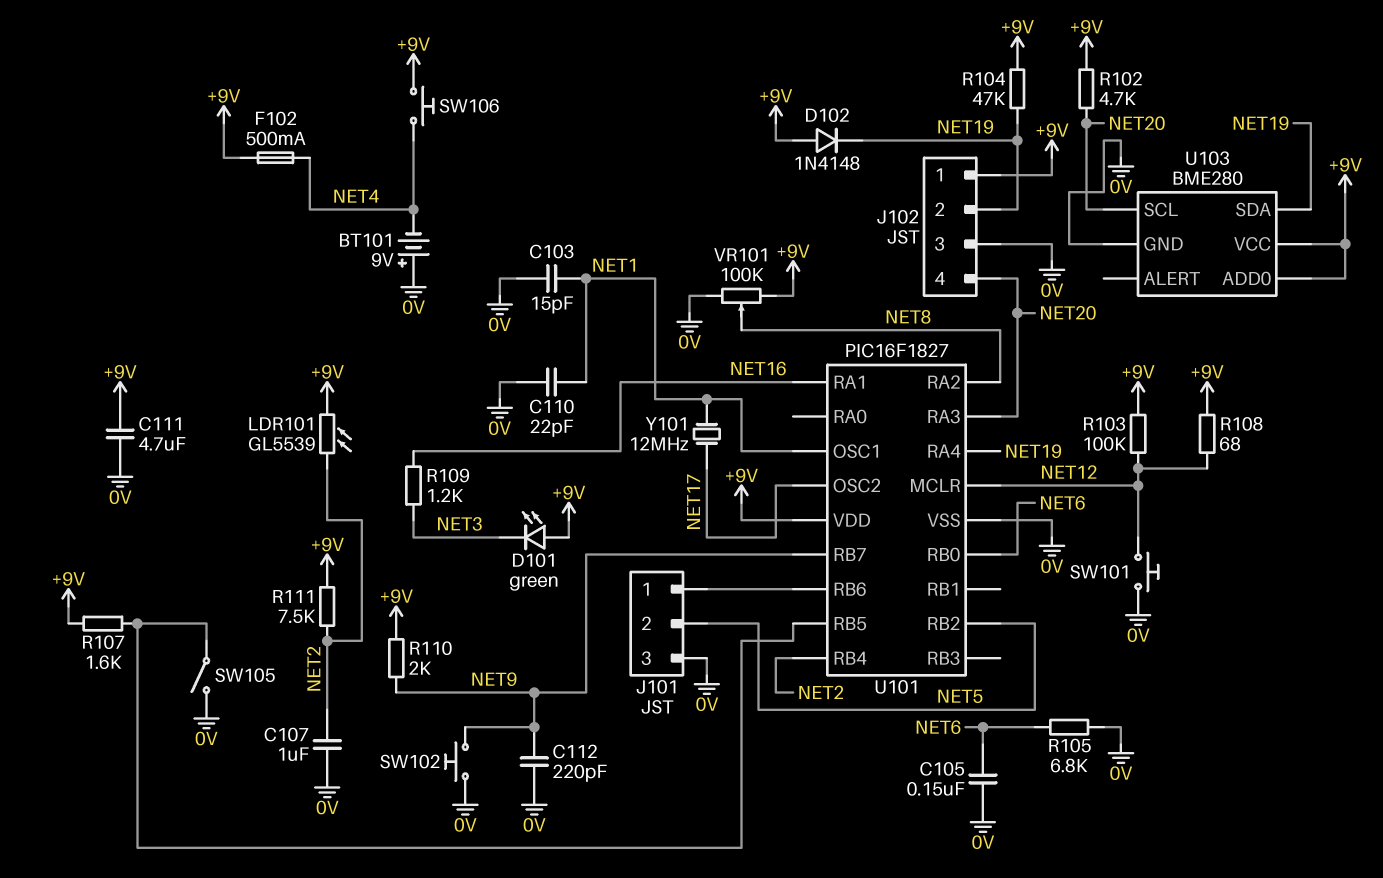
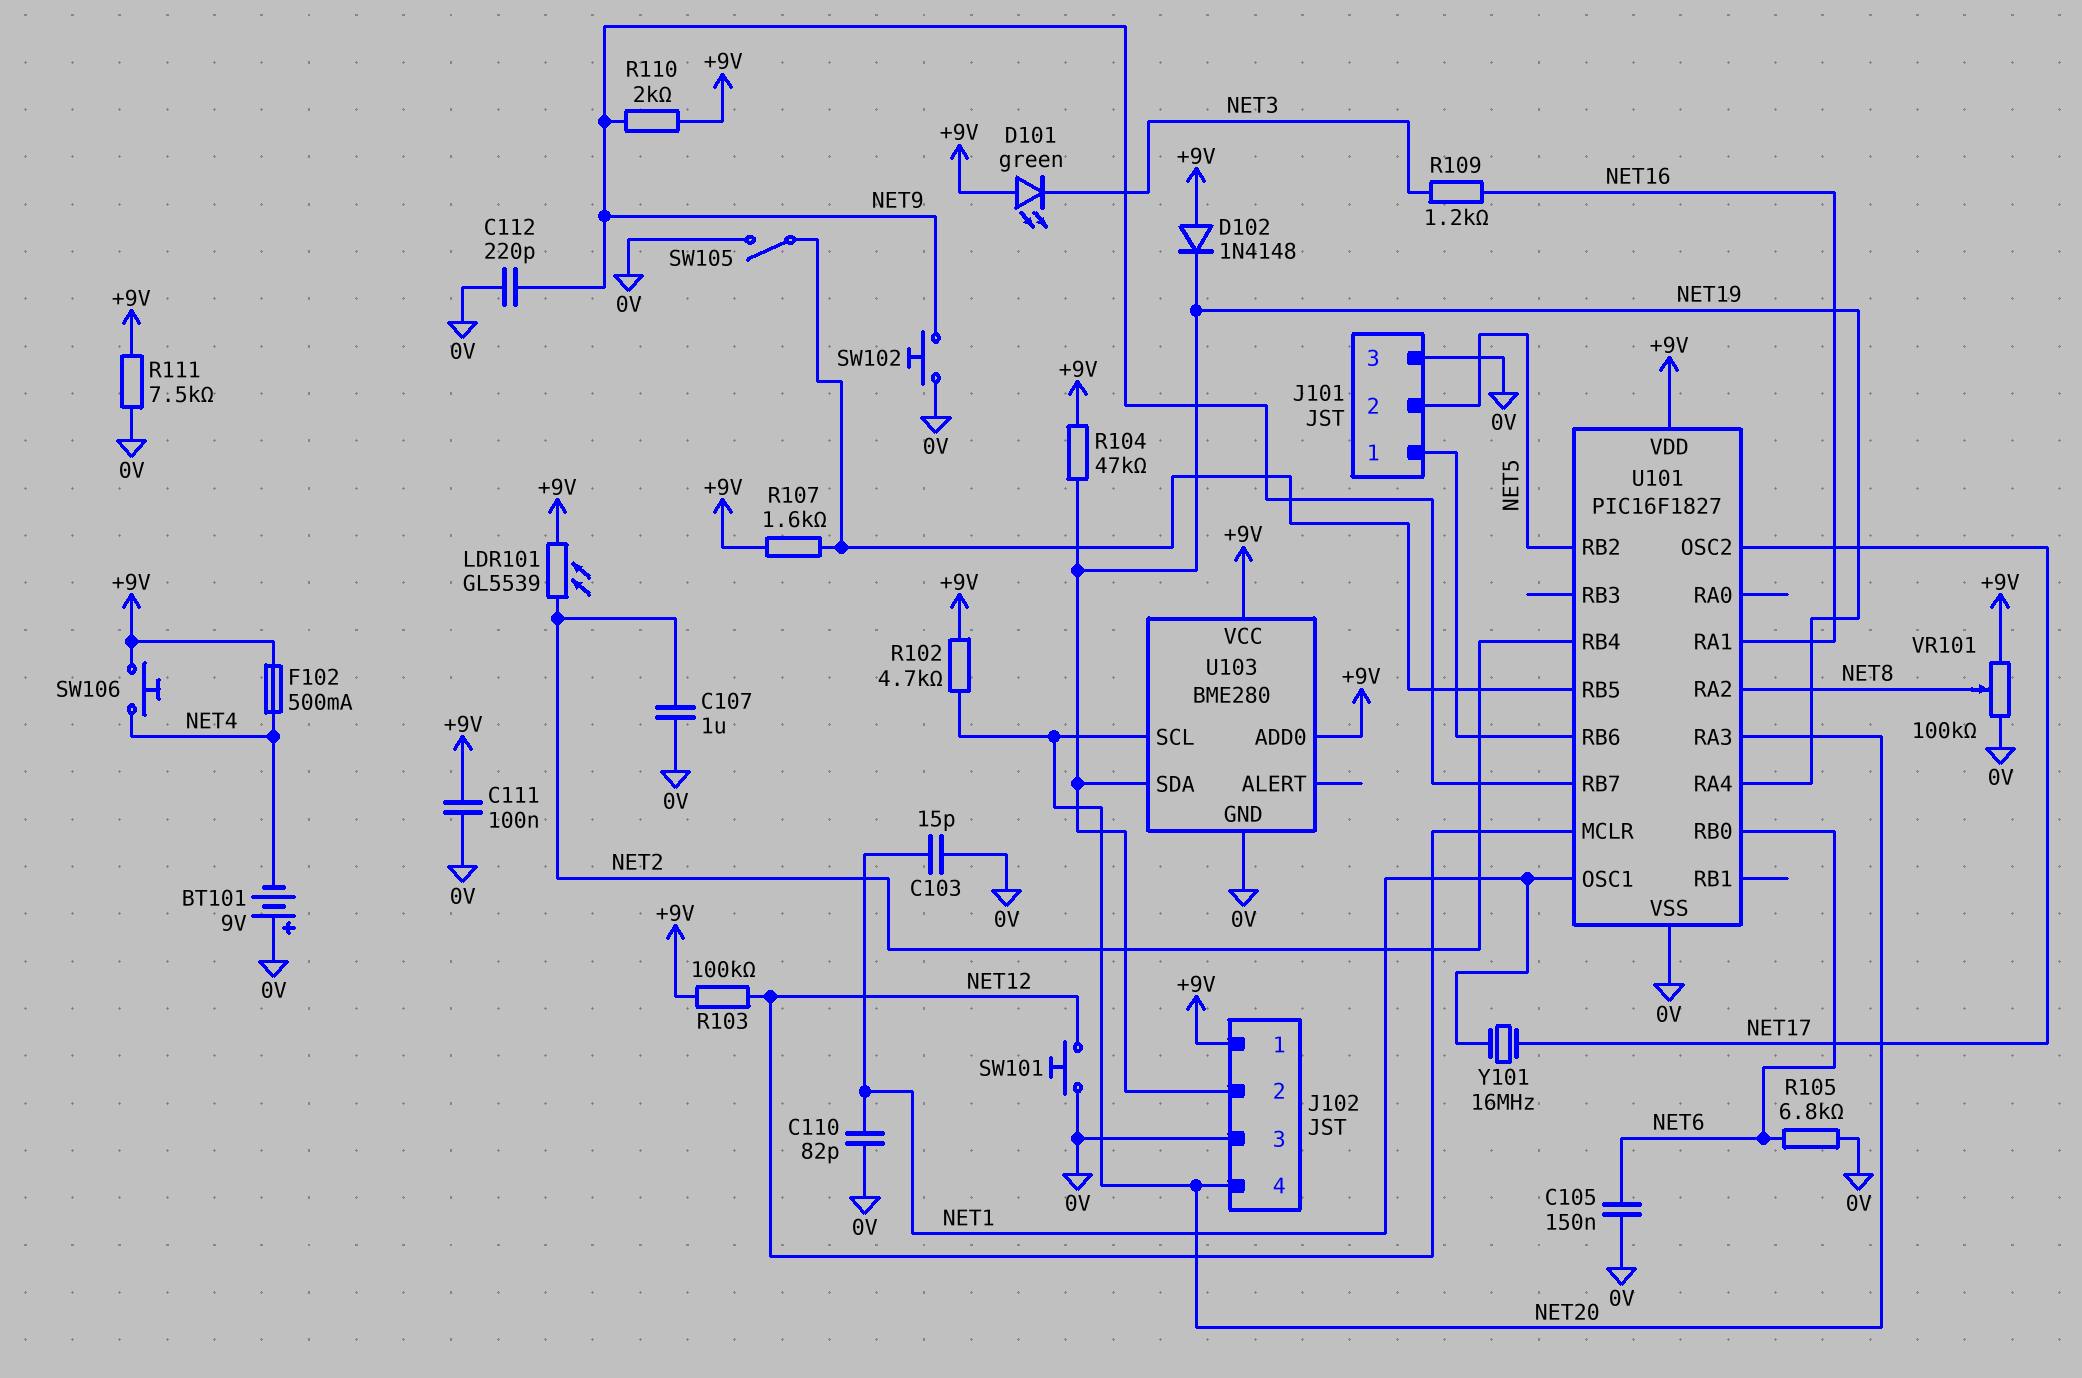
C110: 22pF (0V, NET1) -> 82pF (0V, NET1)
C111: 4.7uF (+9V, 0V) -> 100nF (+9V, 0V)
R108: 68 (+9V, NET12) -> none
R111: 7.5k (+9V, NET2) -> 7.5k (+9V, 0V)
Y101: 12MHz (NET1, NET17) -> 16MHz (NET1, NET17)

